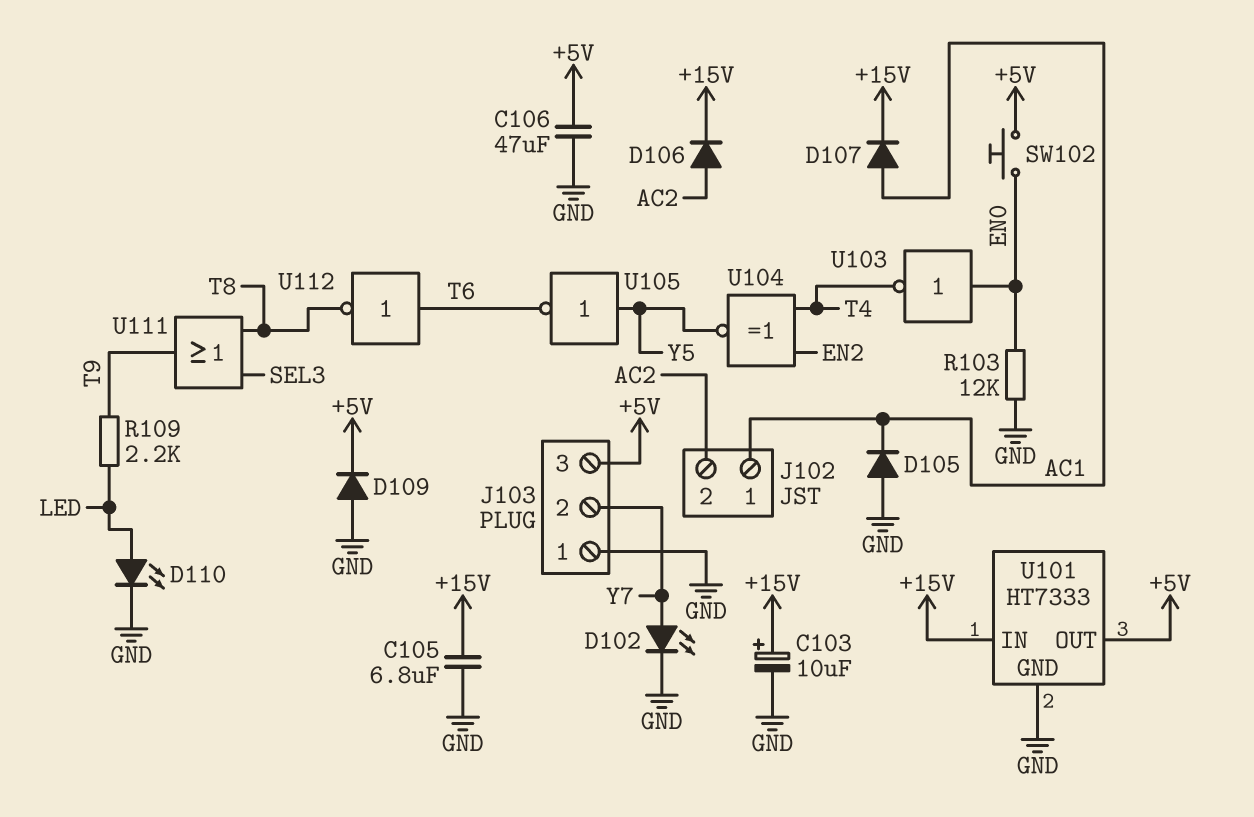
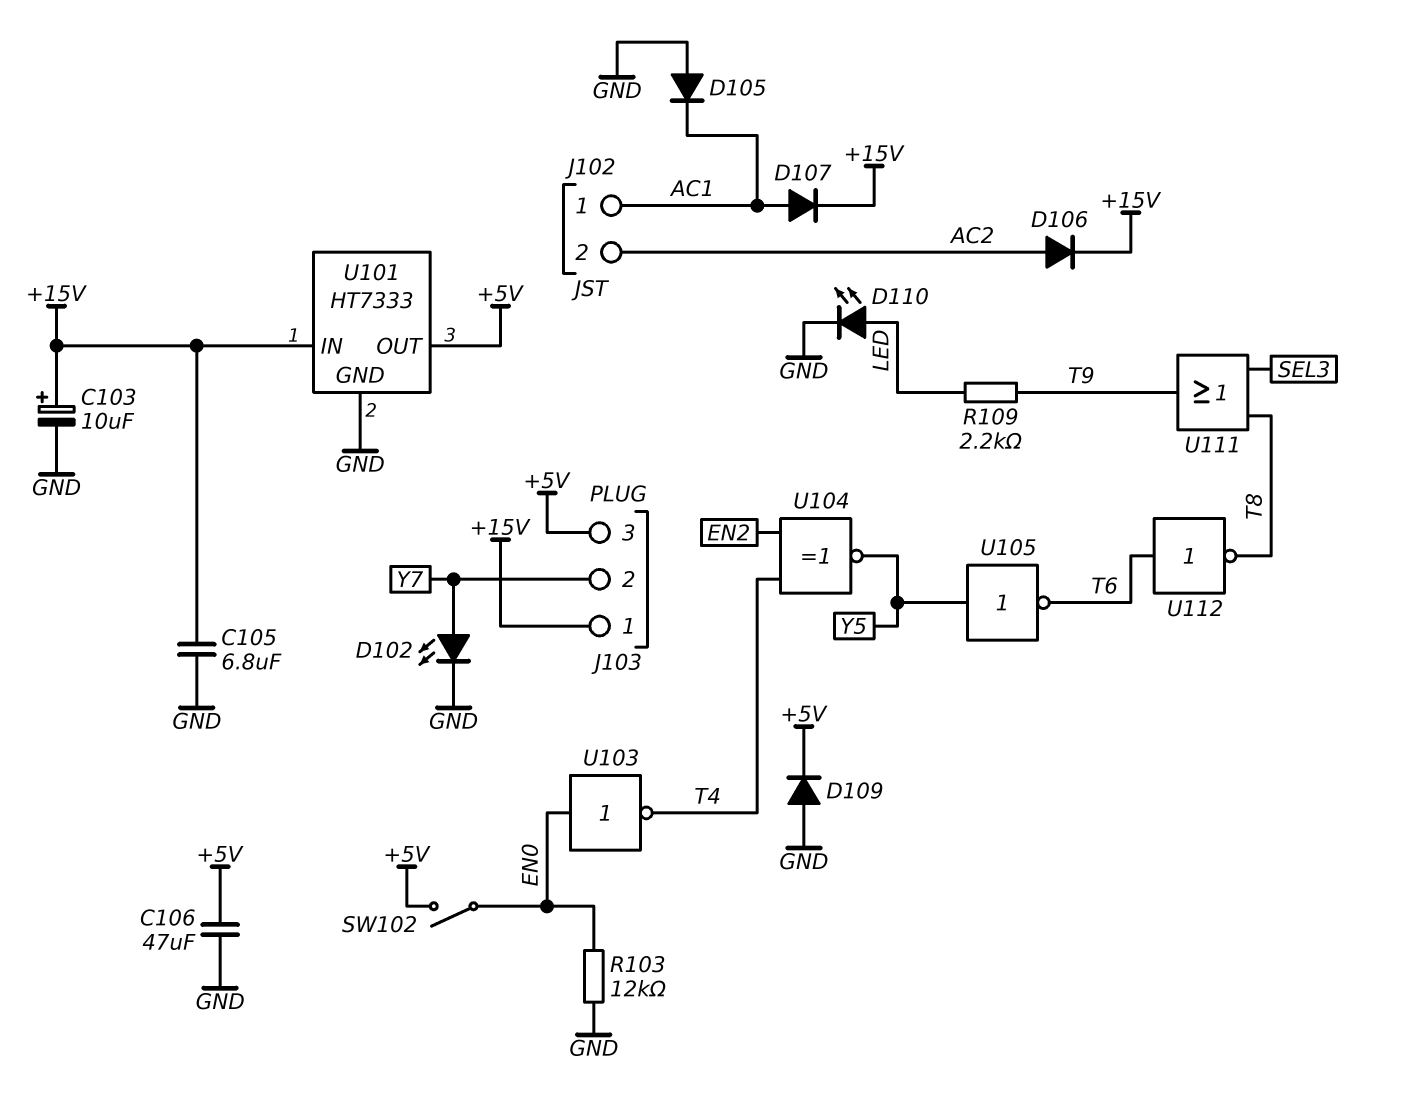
J103 pin 1: GND -> +15V
SW102: button (+5V, EN0) -> switch (+5V, EN0)

